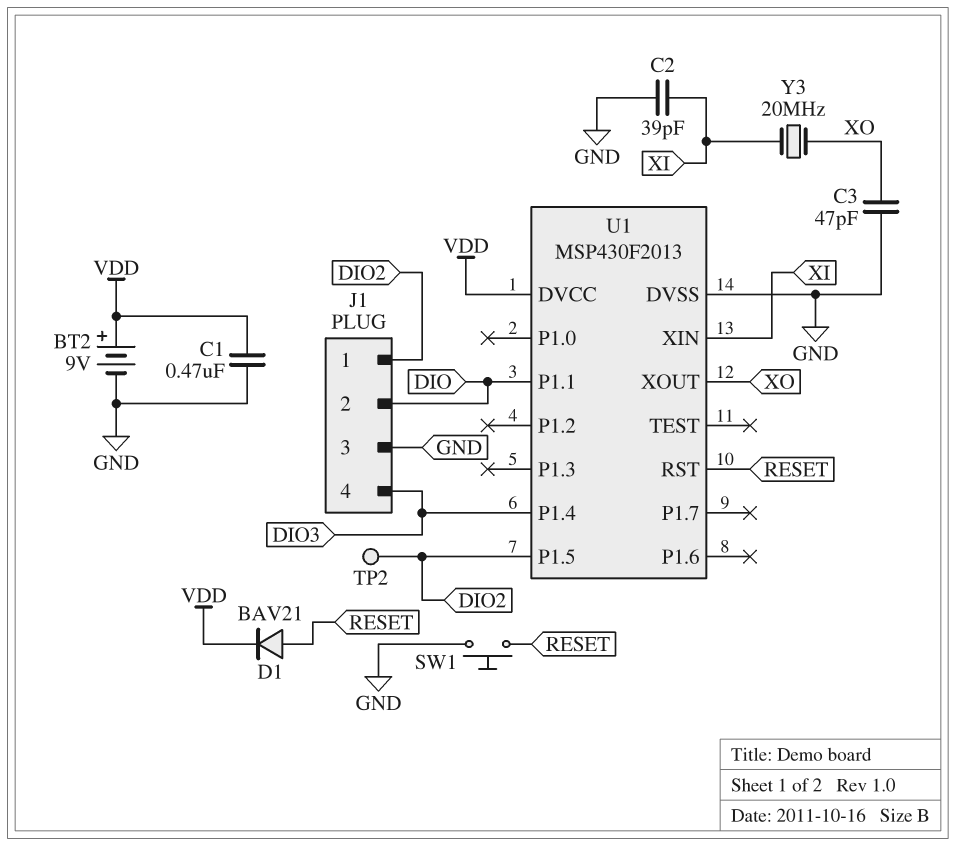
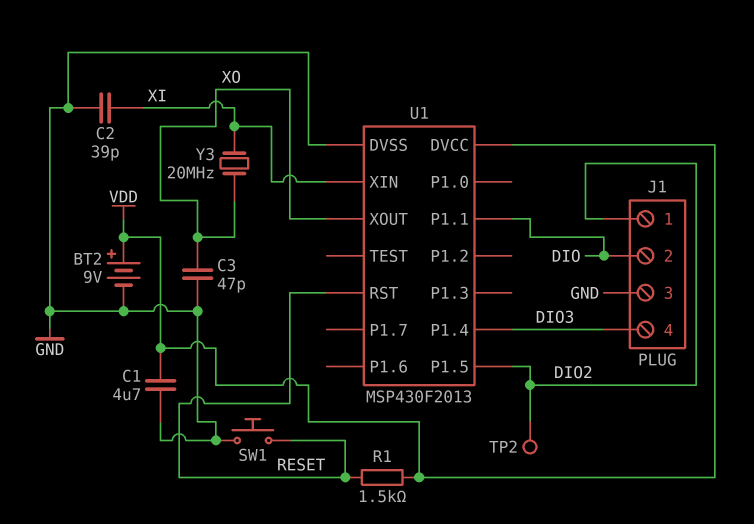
C1: 470nF (GND, VDD) -> 4.7uF (GND, VDD)
D1: diode BAV21 (A RESET, K VDD) -> none
R1: none -> 1.5k (RESET, VDD)

